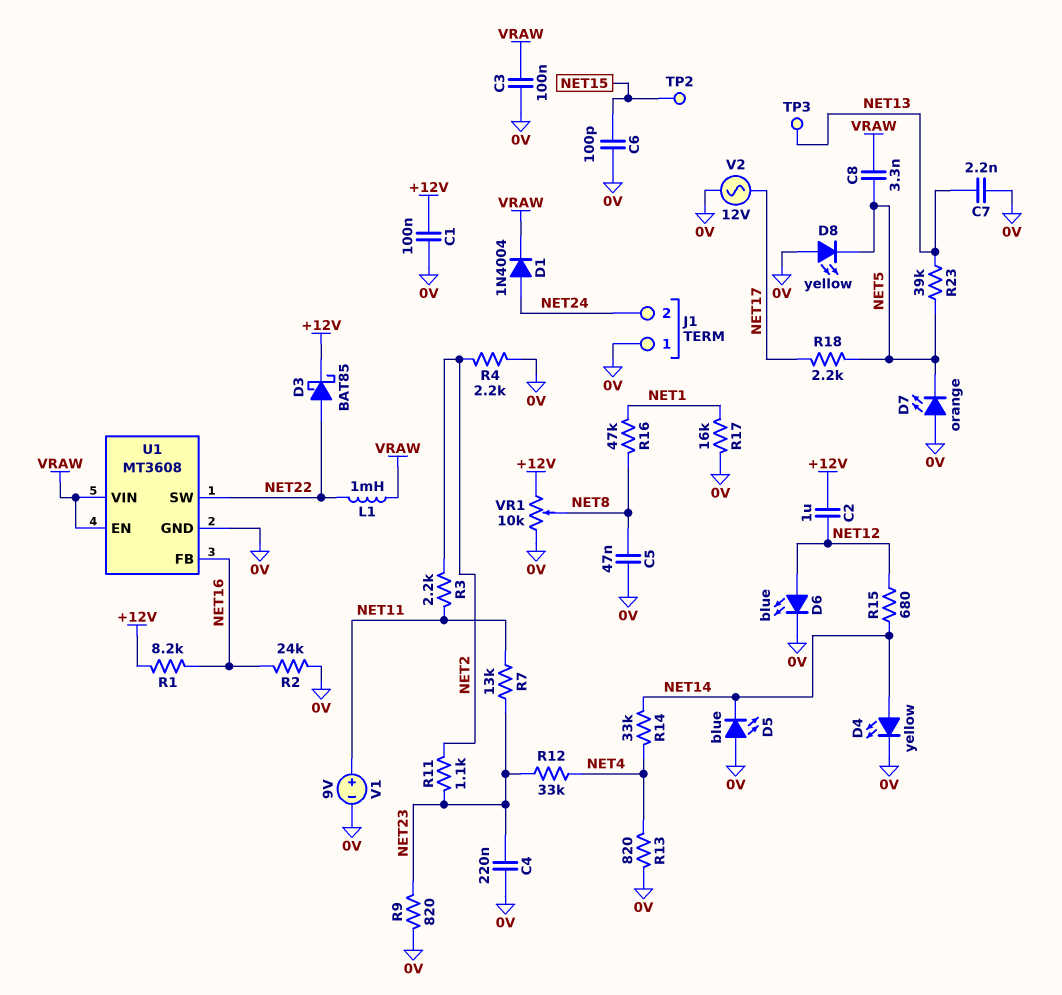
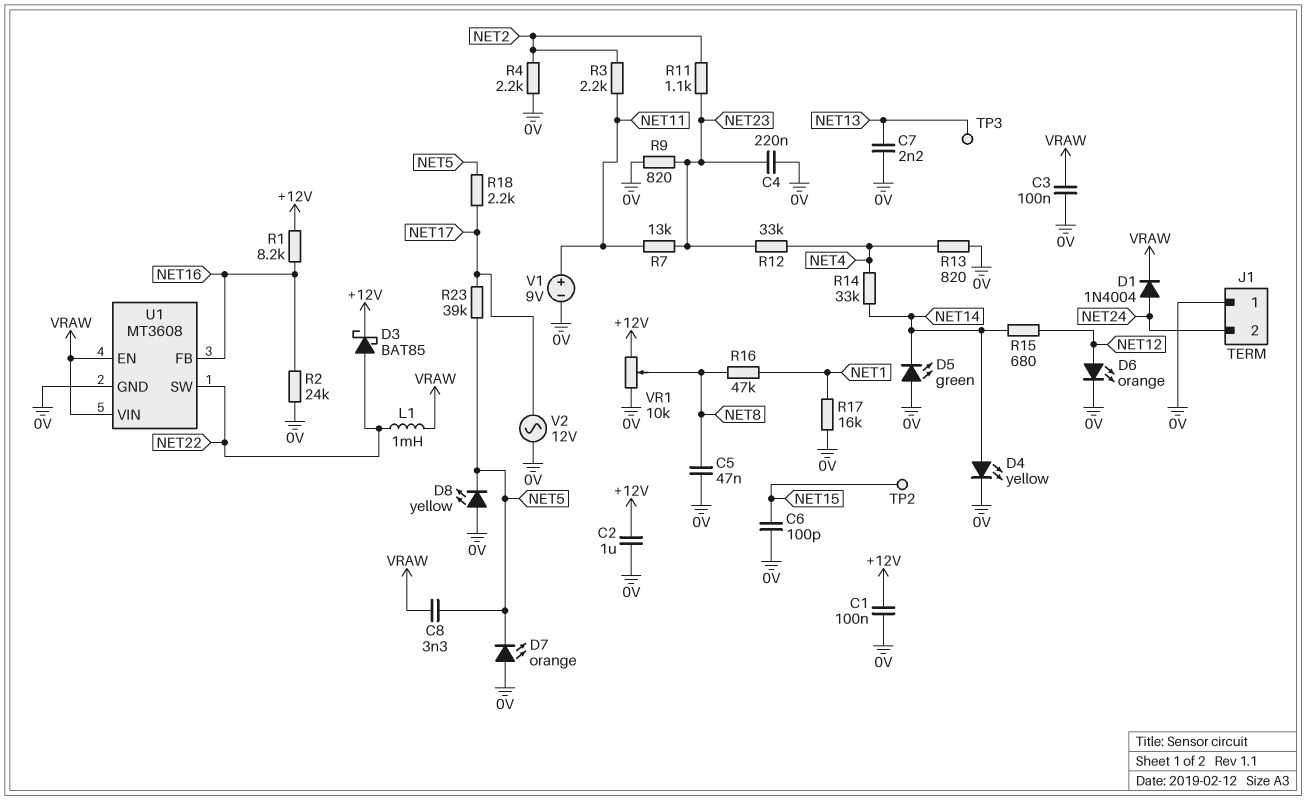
C2: 1uF (+12V, NET12) -> 1uF (+12V, 0V)
D5: LED blue (A 0V, K NET14) -> LED green (A 0V, K NET14)
D6: LED blue (A NET12, K 0V) -> LED orange (A NET12, K 0V)
R23: 39k (NET5, NET13) -> 39k (NET5, NET17)

